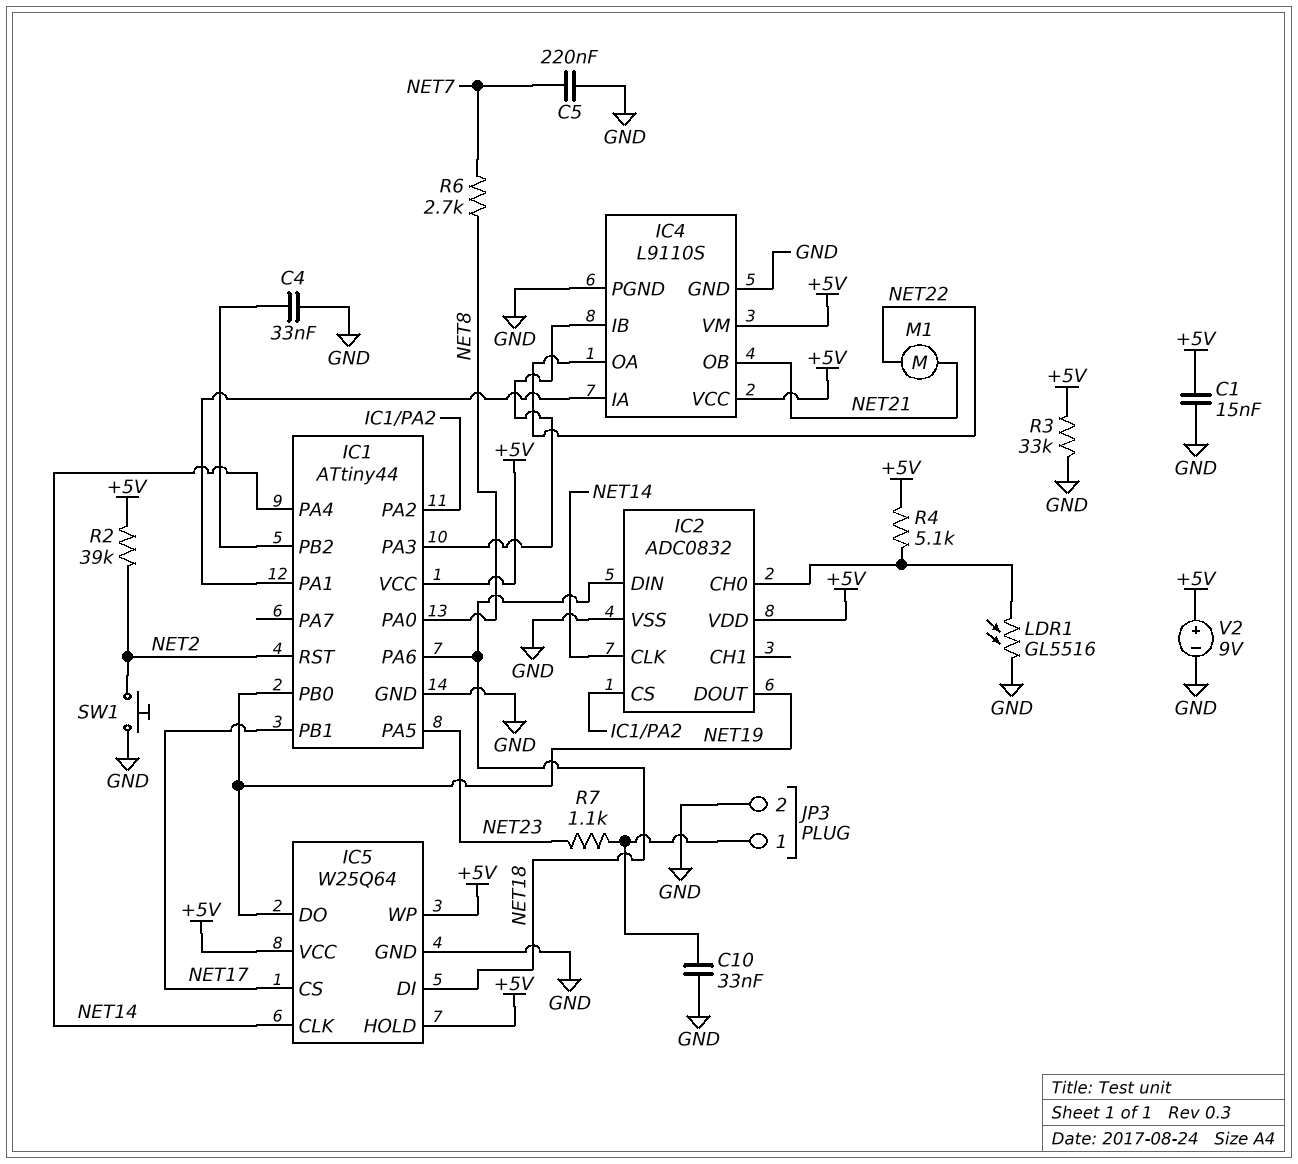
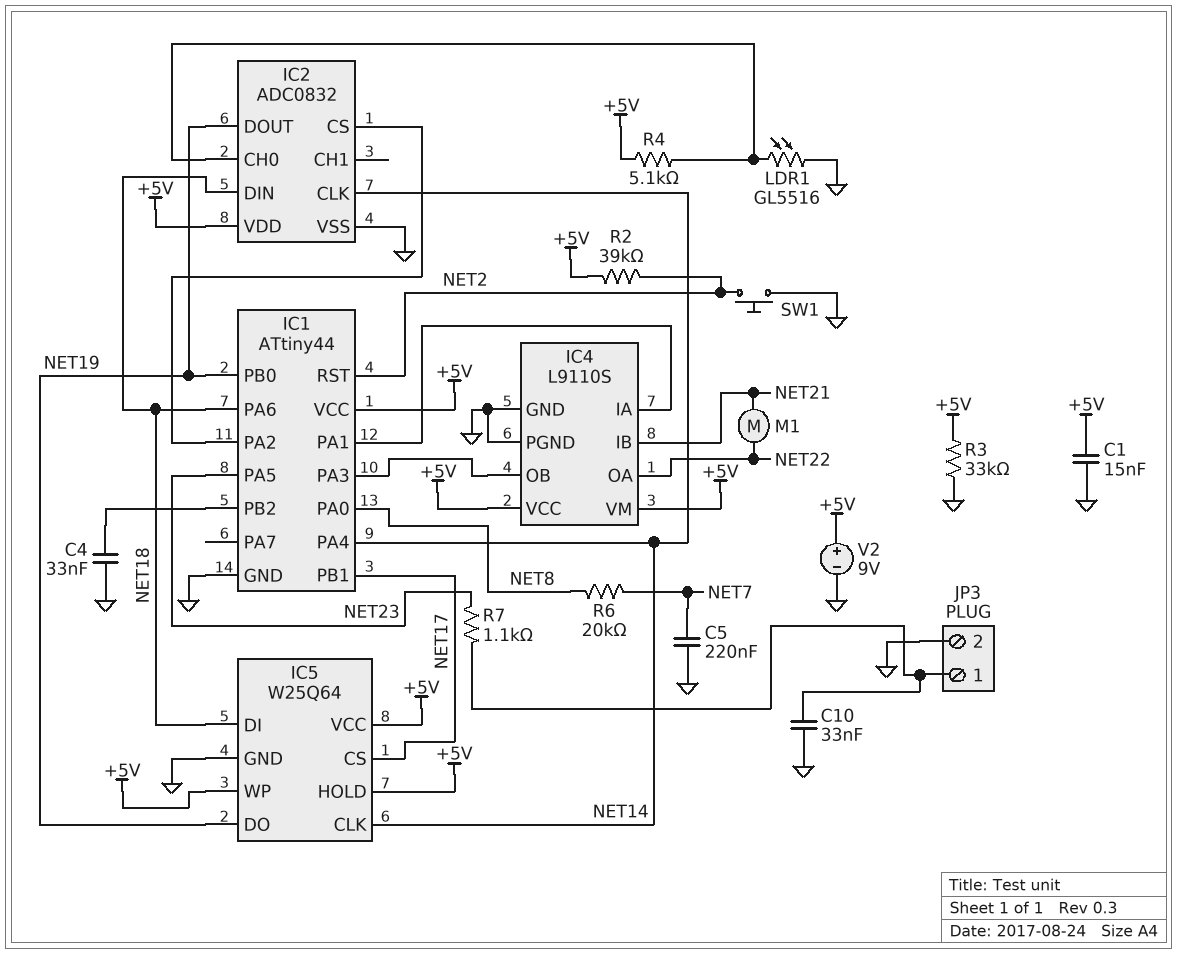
IC4 pin IB: IC1/PA3 -> NET21
IC4 pin OB: NET21 -> IC1/PA3
R6: 2.7k (NET7, NET8) -> 20k (NET7, NET8)

